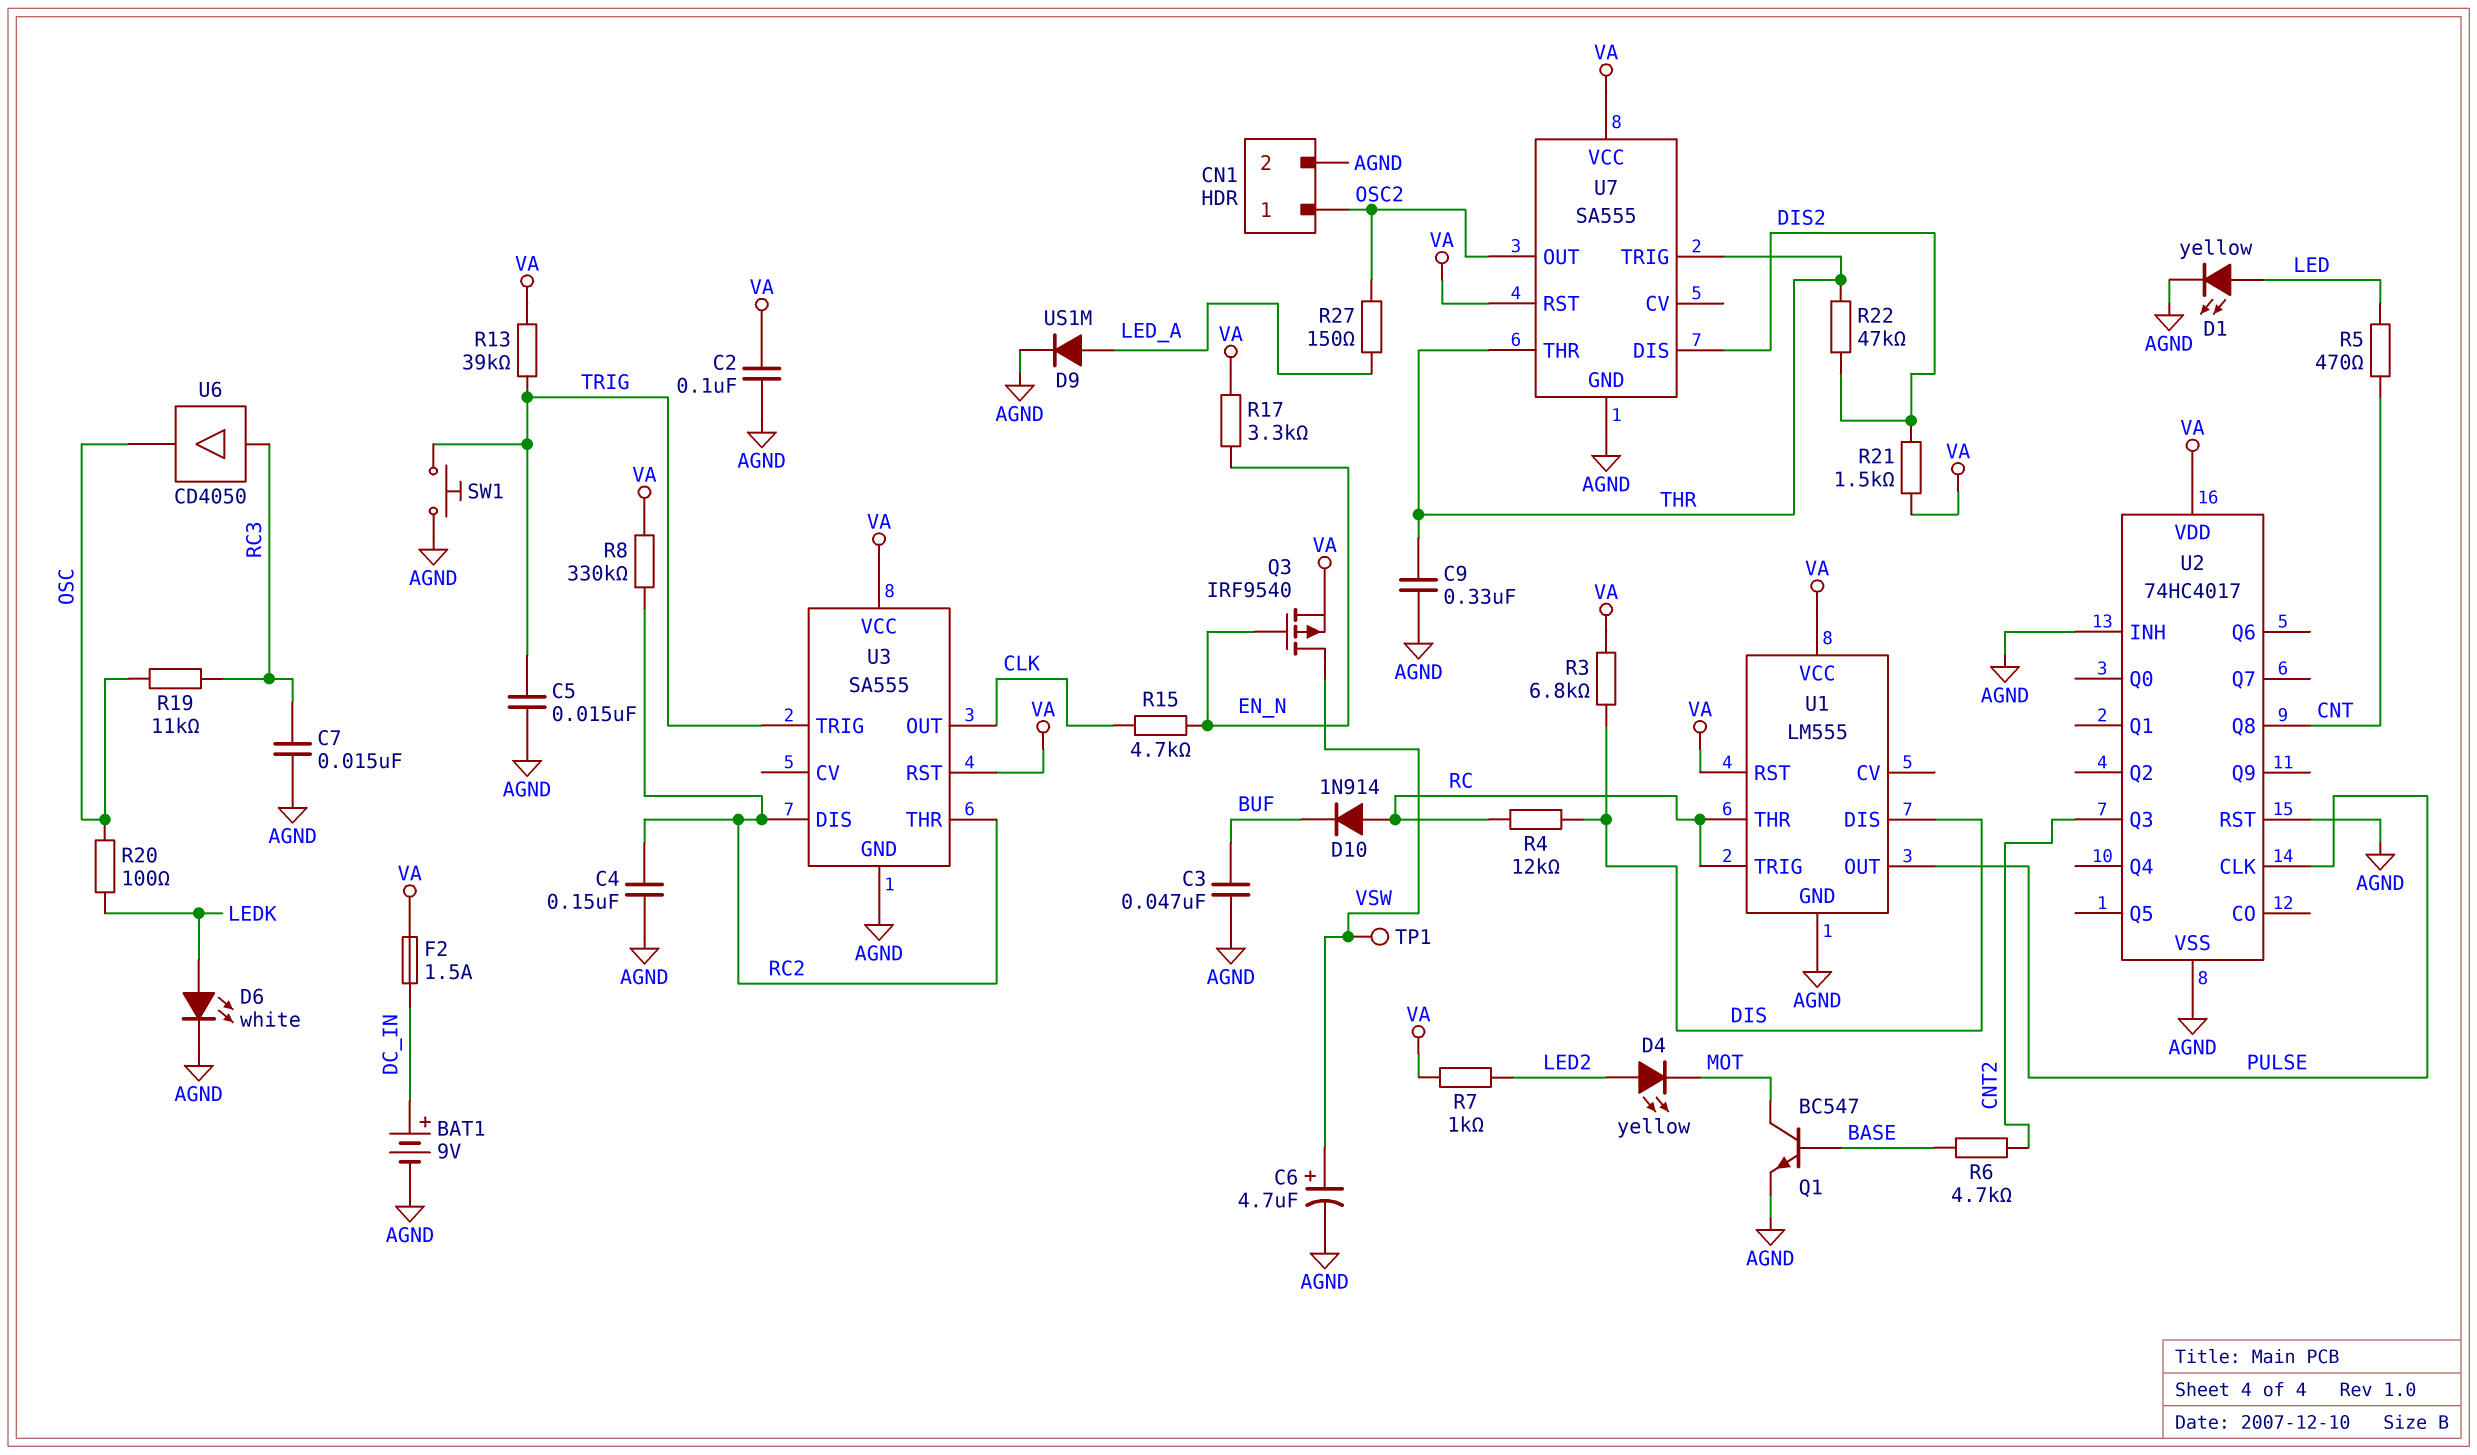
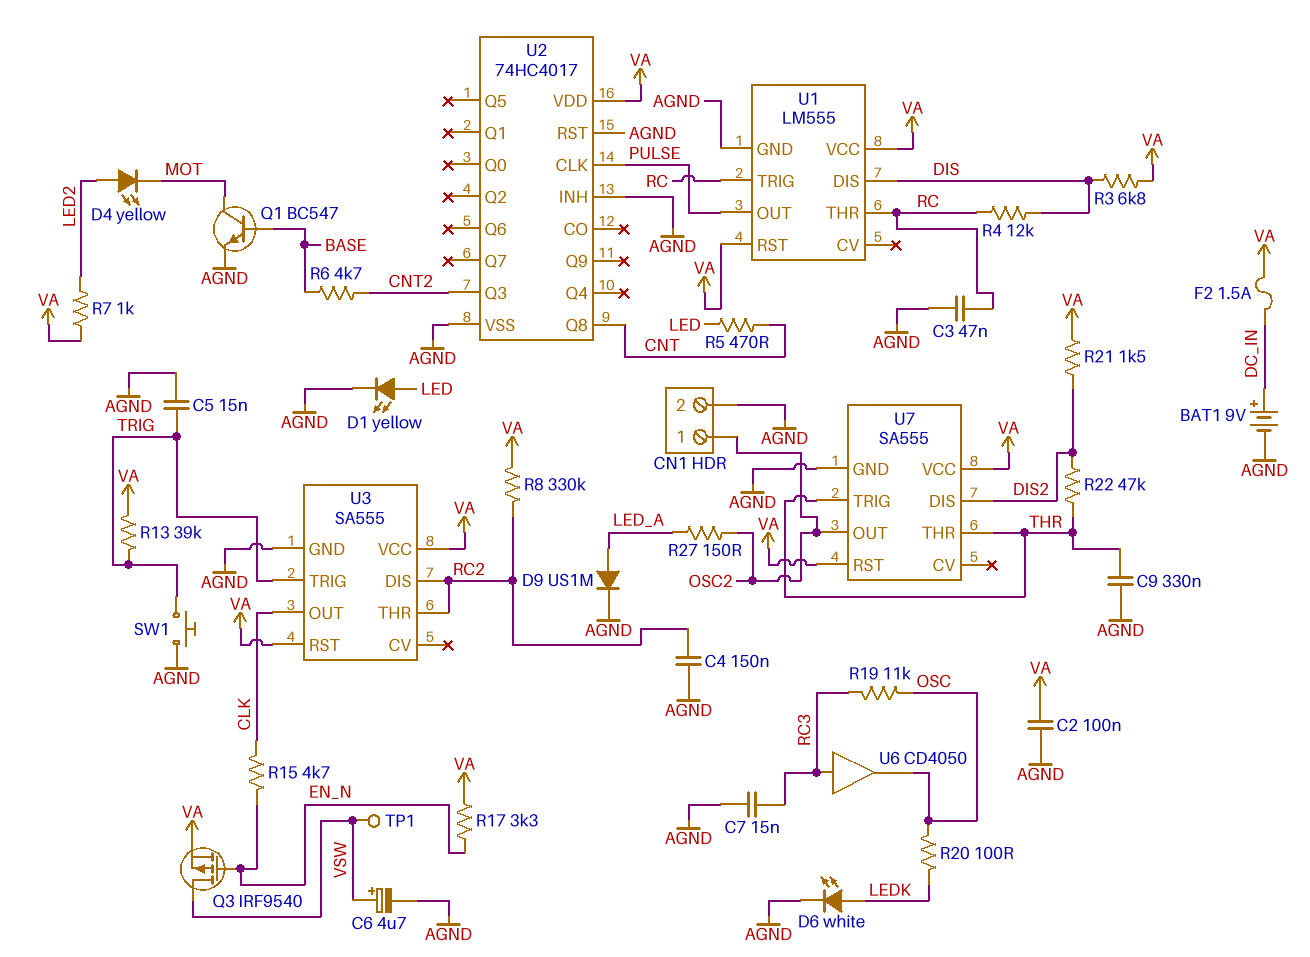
C3: 47nF (AGND, BUF) -> 47nF (AGND, RC)
D10: diode 1N914 (A RC, K BUF) -> none

